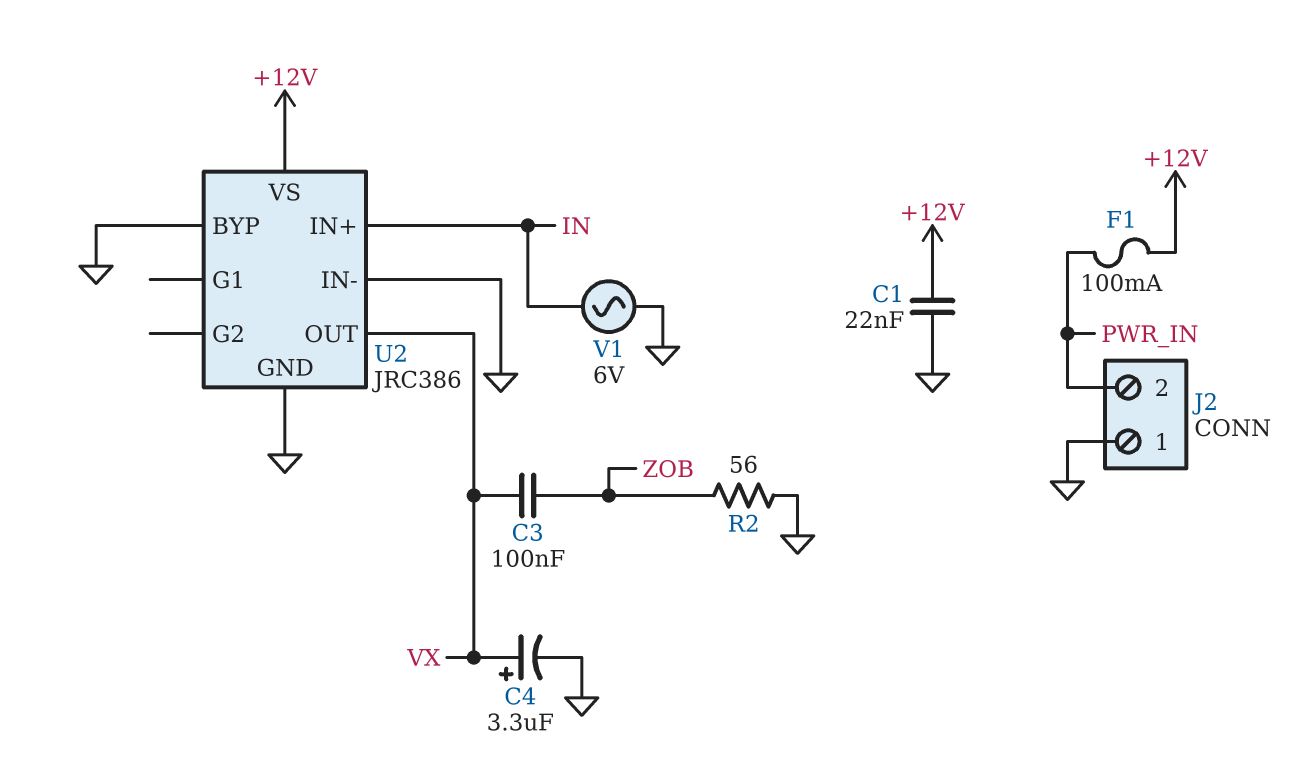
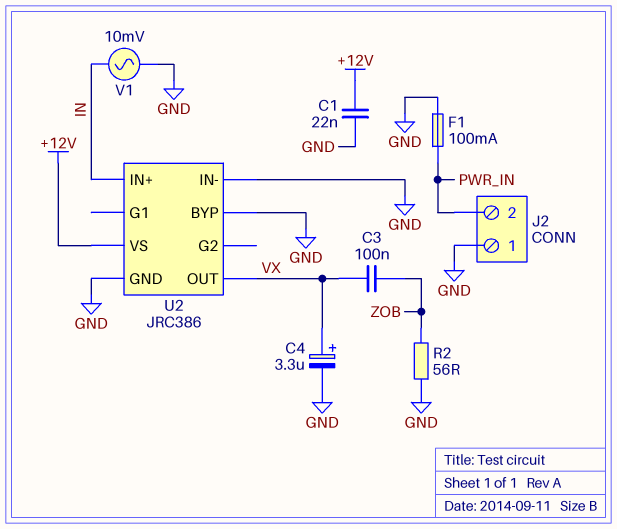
F1: 100mA (+12V, PWR_IN) -> 100mA (GND, PWR_IN)
V1: AC 6V (GND, IN) -> AC 10mV (GND, IN)

